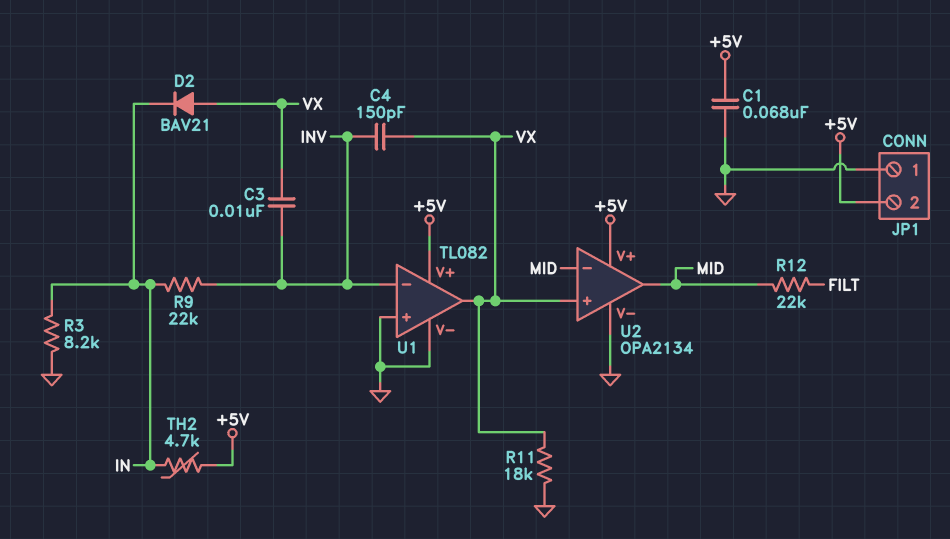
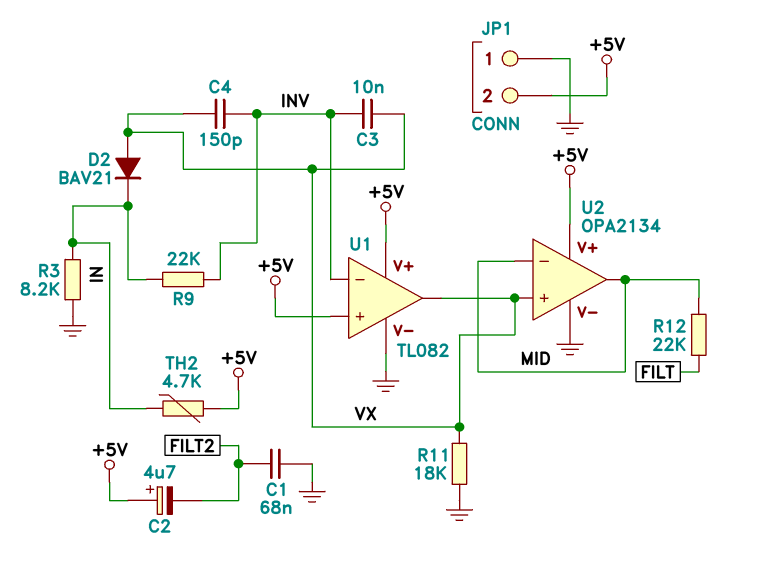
C1: 68nF (+5V, GND) -> 68nF (FILT2, GND)
C2: none -> 4.7uF (plus +5V, minus FILT2)
U1 pin in+: GND -> +5V

